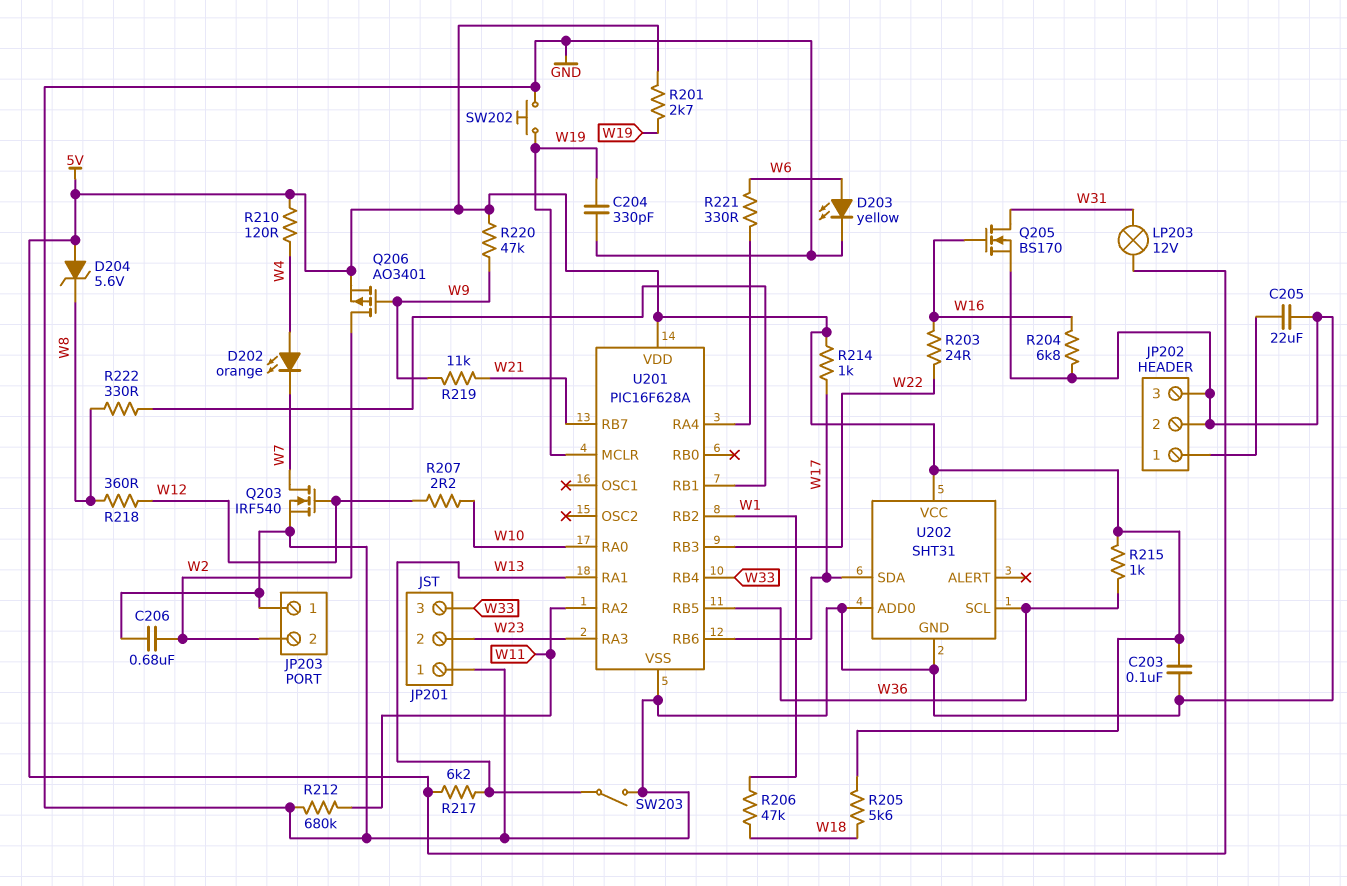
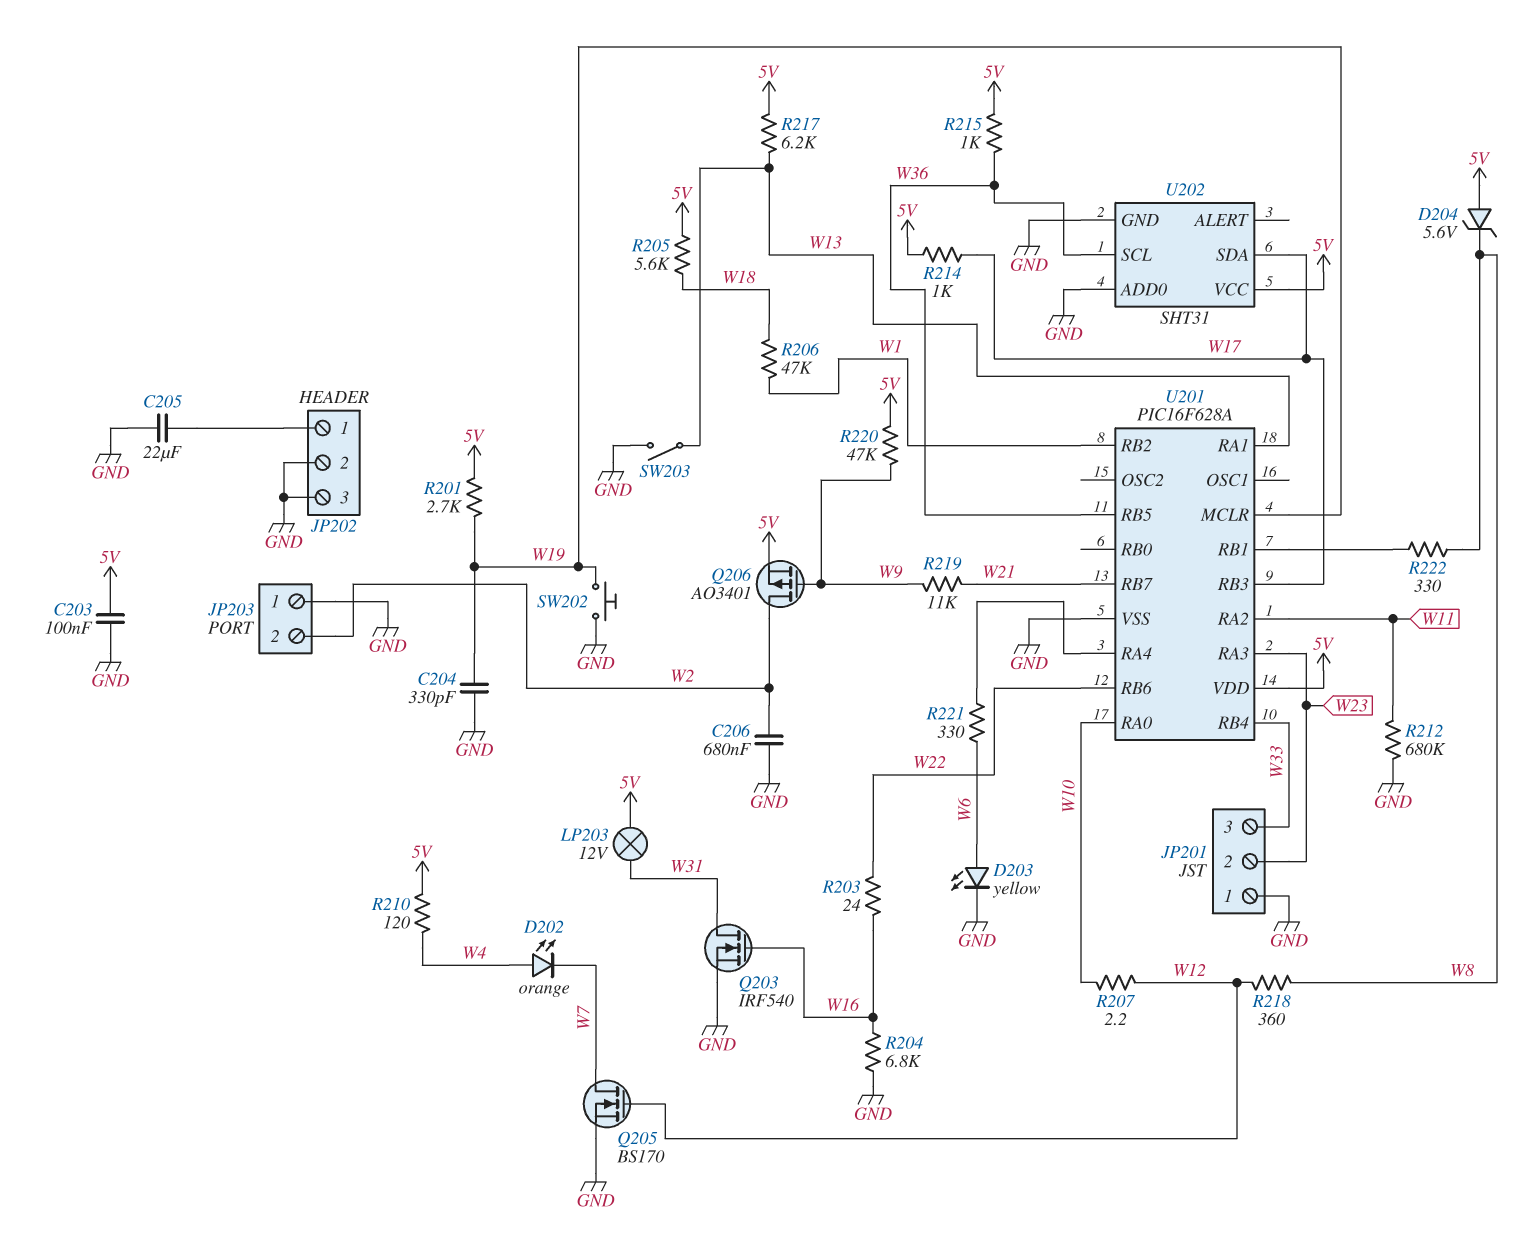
Q203: NMOS IRF540 (G W12, D W7, S GND) -> NMOS IRF540 (G W16, D W31, S GND)
Q205: NMOS BS170 (G W16, D W31, S GND) -> NMOS BS170 (G W12, D W7, S GND)
U201 pin RB3: W22 -> W17
U201 pin RB6: W17 -> W22

